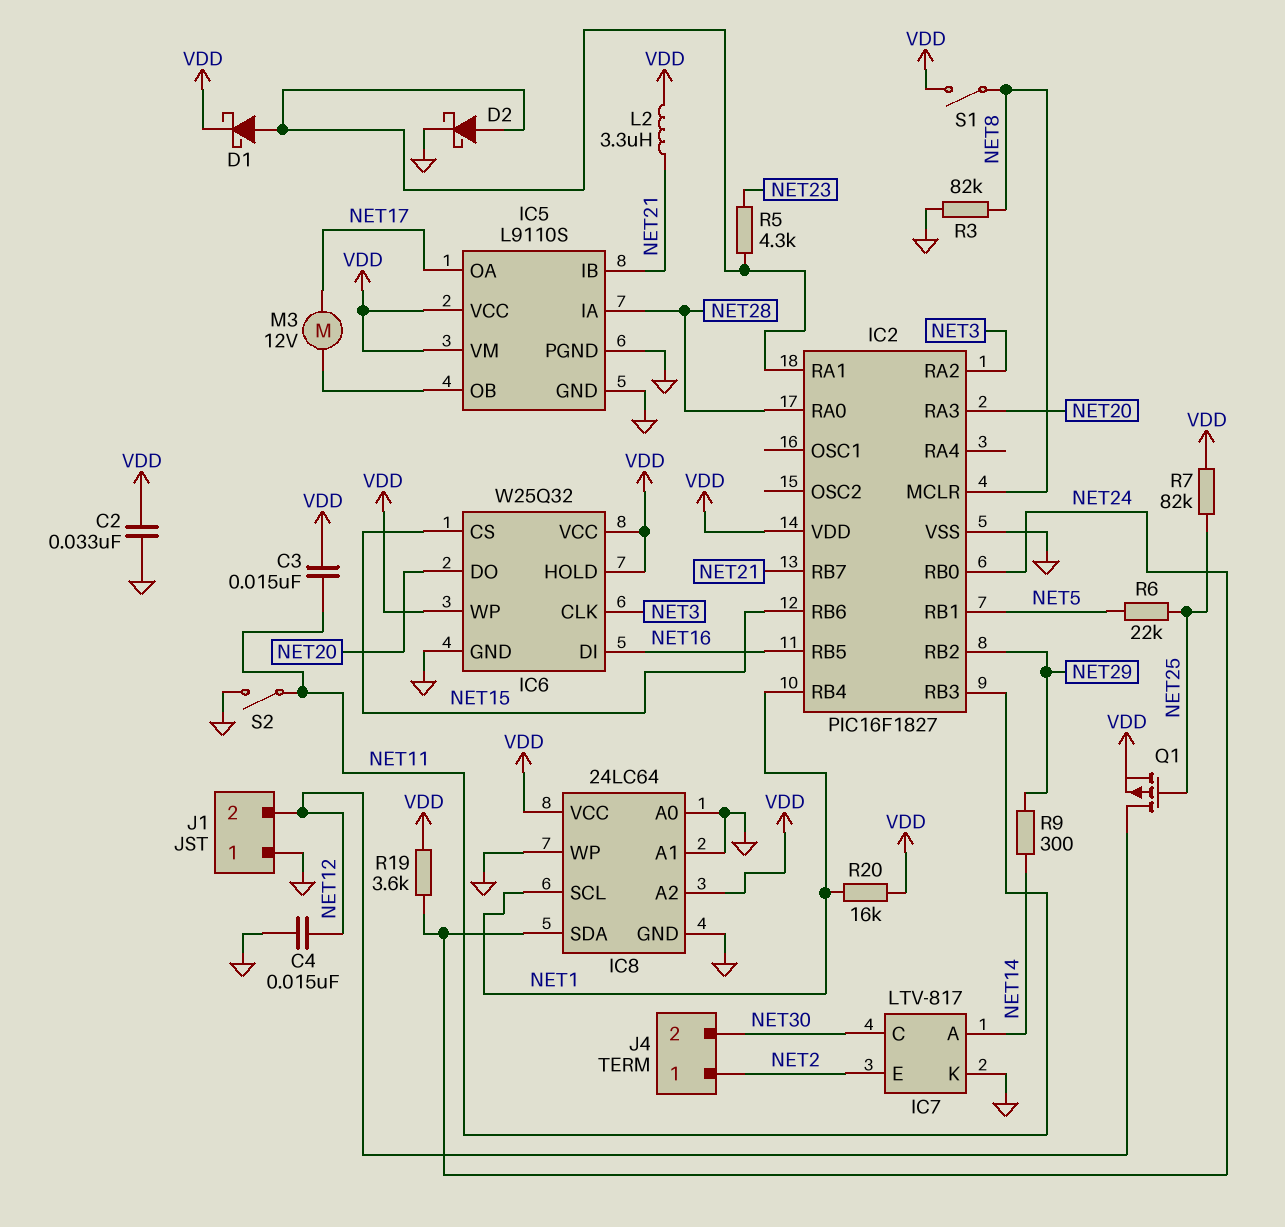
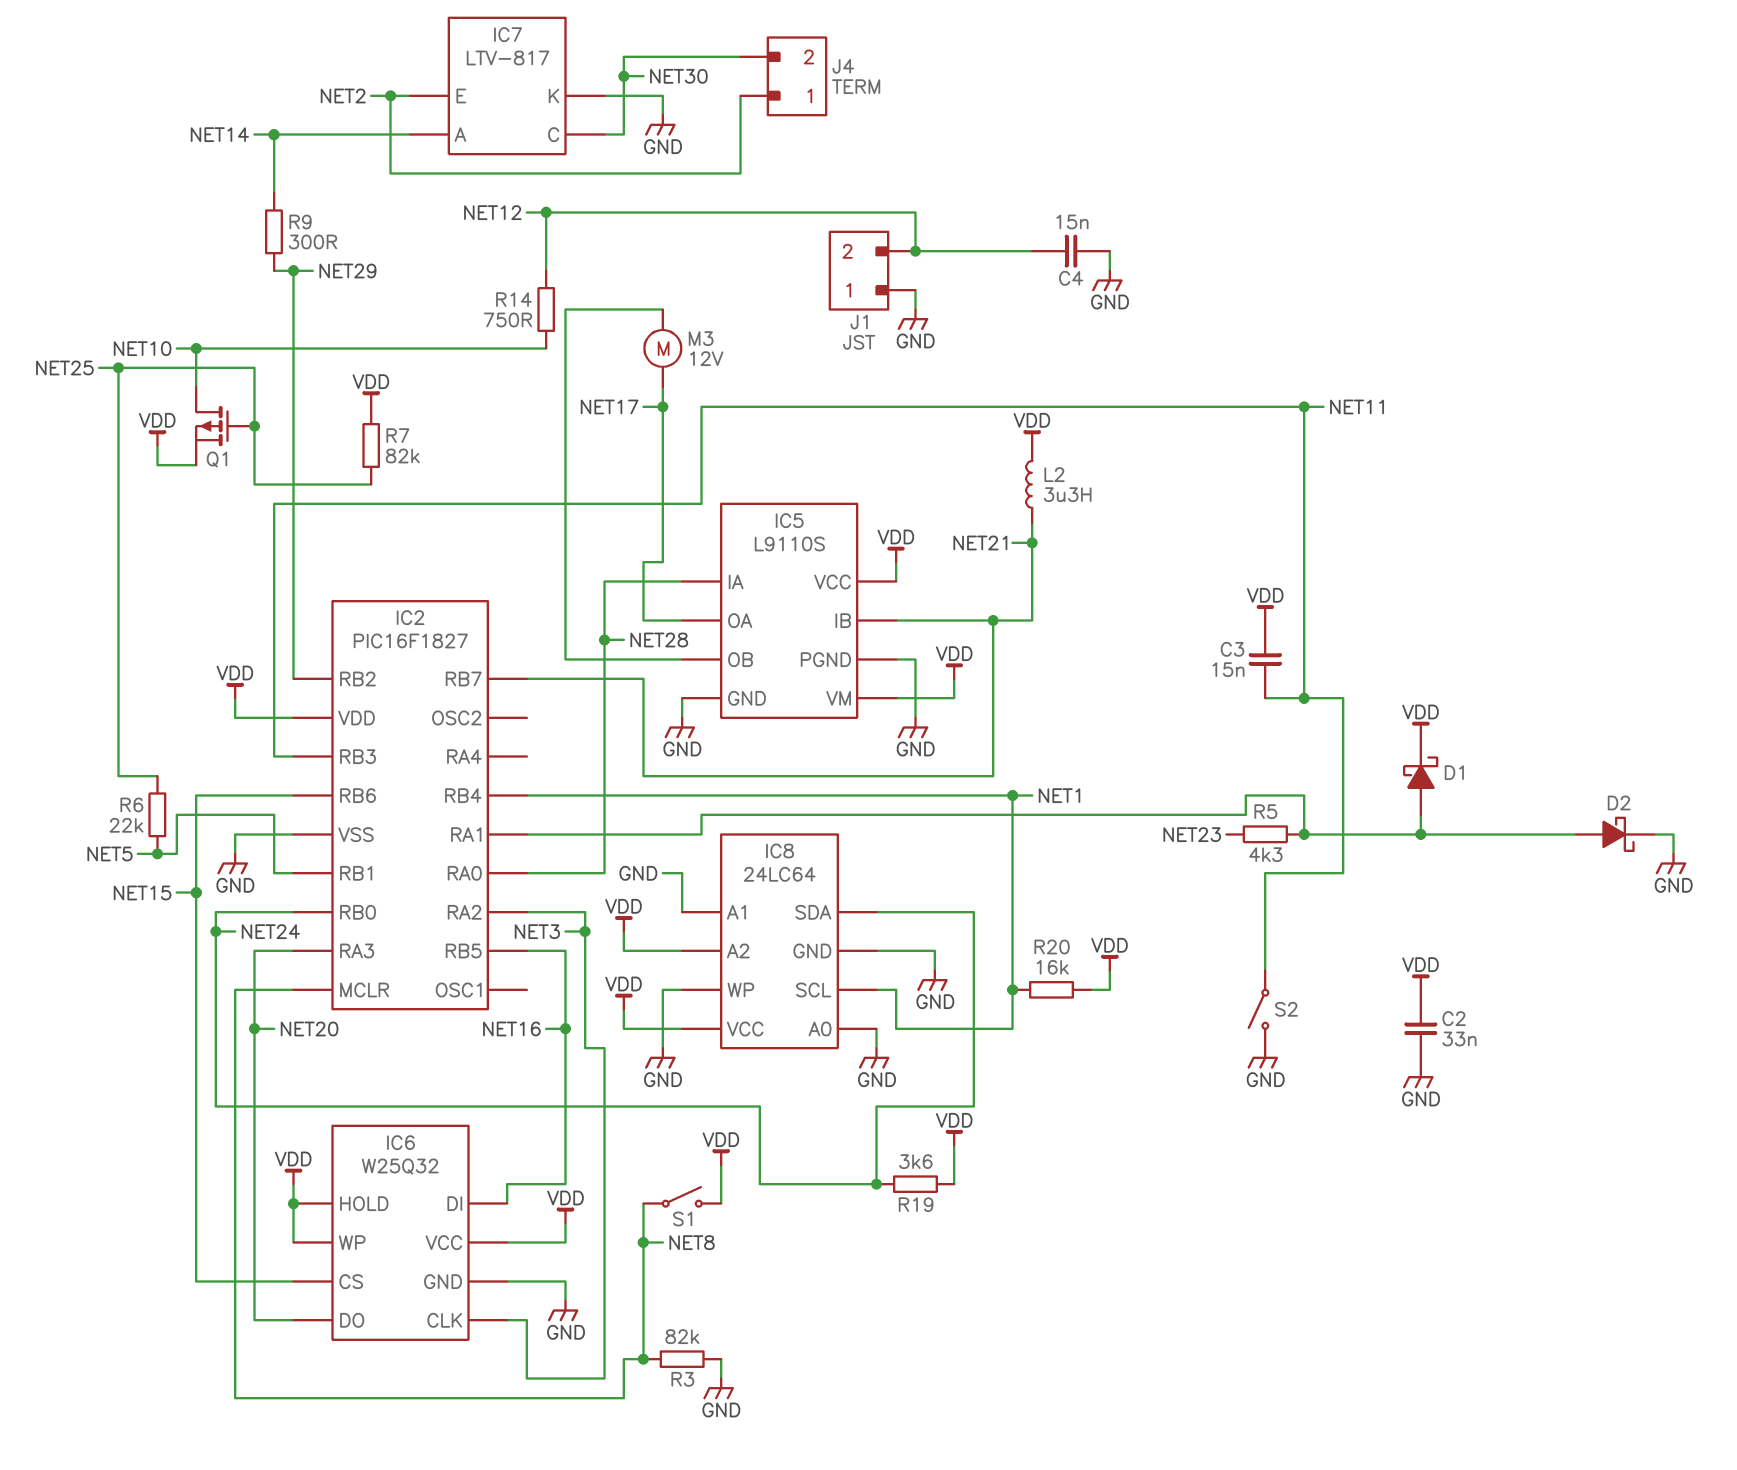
Q1: PMOS (G NET25, D NET12, S VDD) -> PMOS (G NET25, D NET10, S VDD)
R14: none -> 750 (NET10, NET12)

